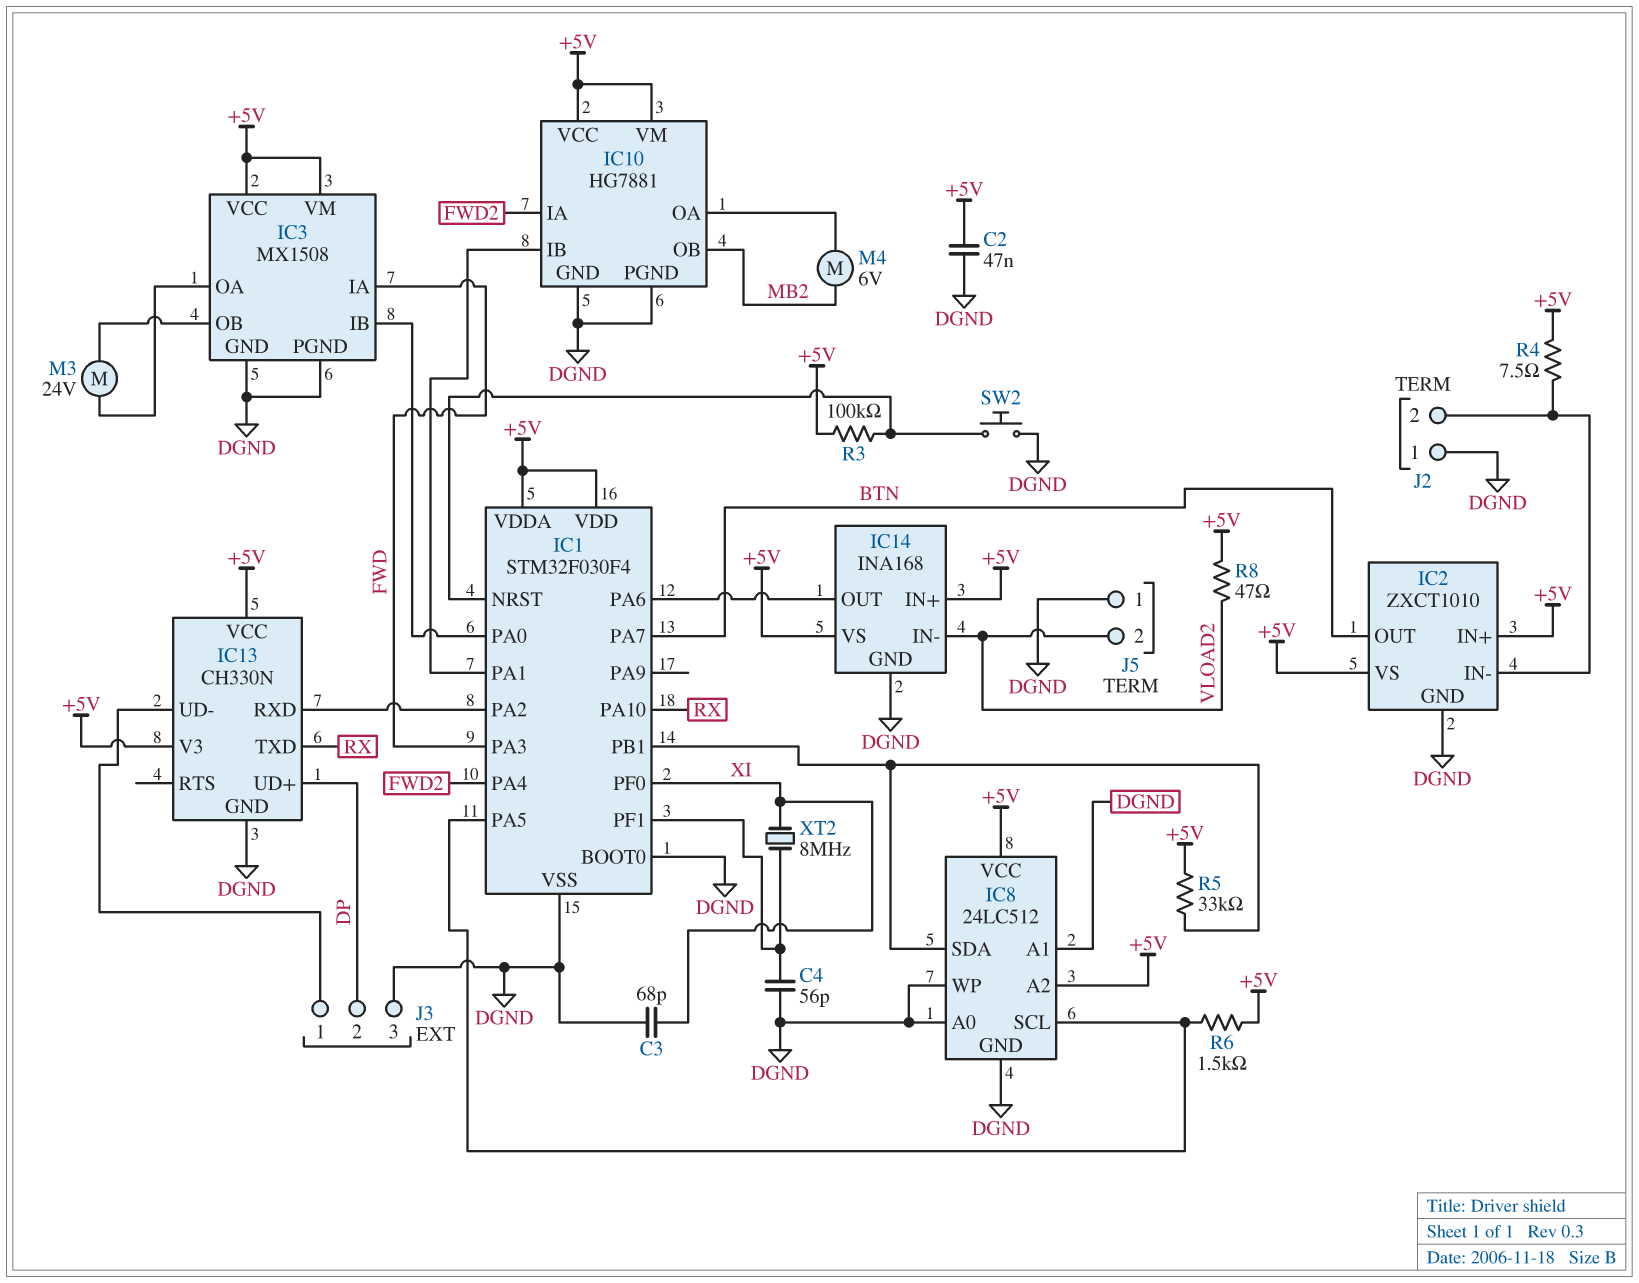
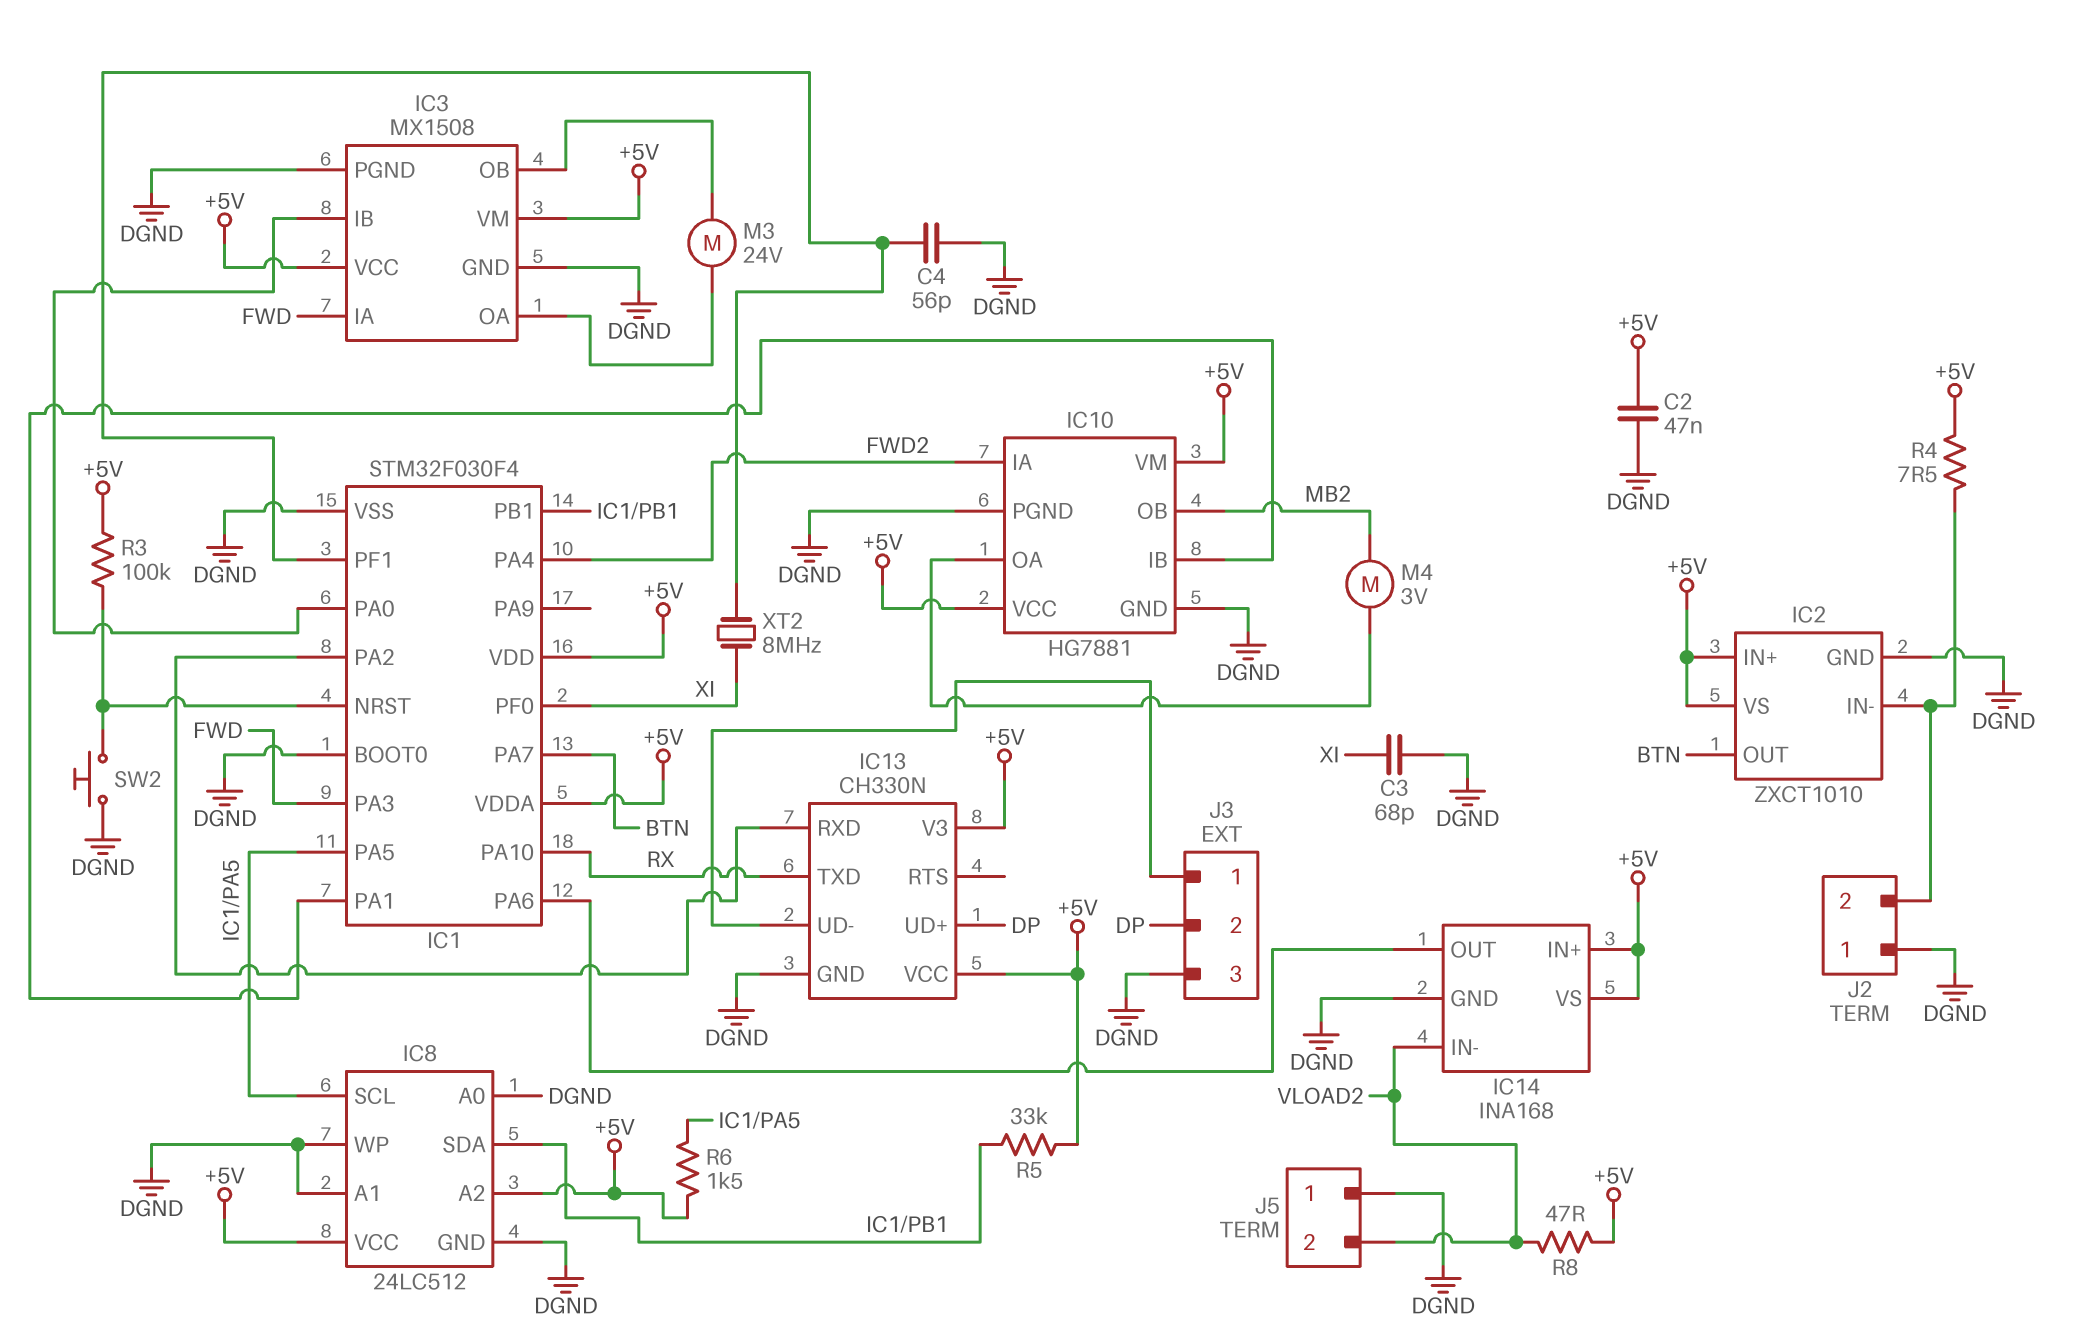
M4: motor 6V (IC10/OA, MB2) -> motor 3V (IC10/OA, MB2)

